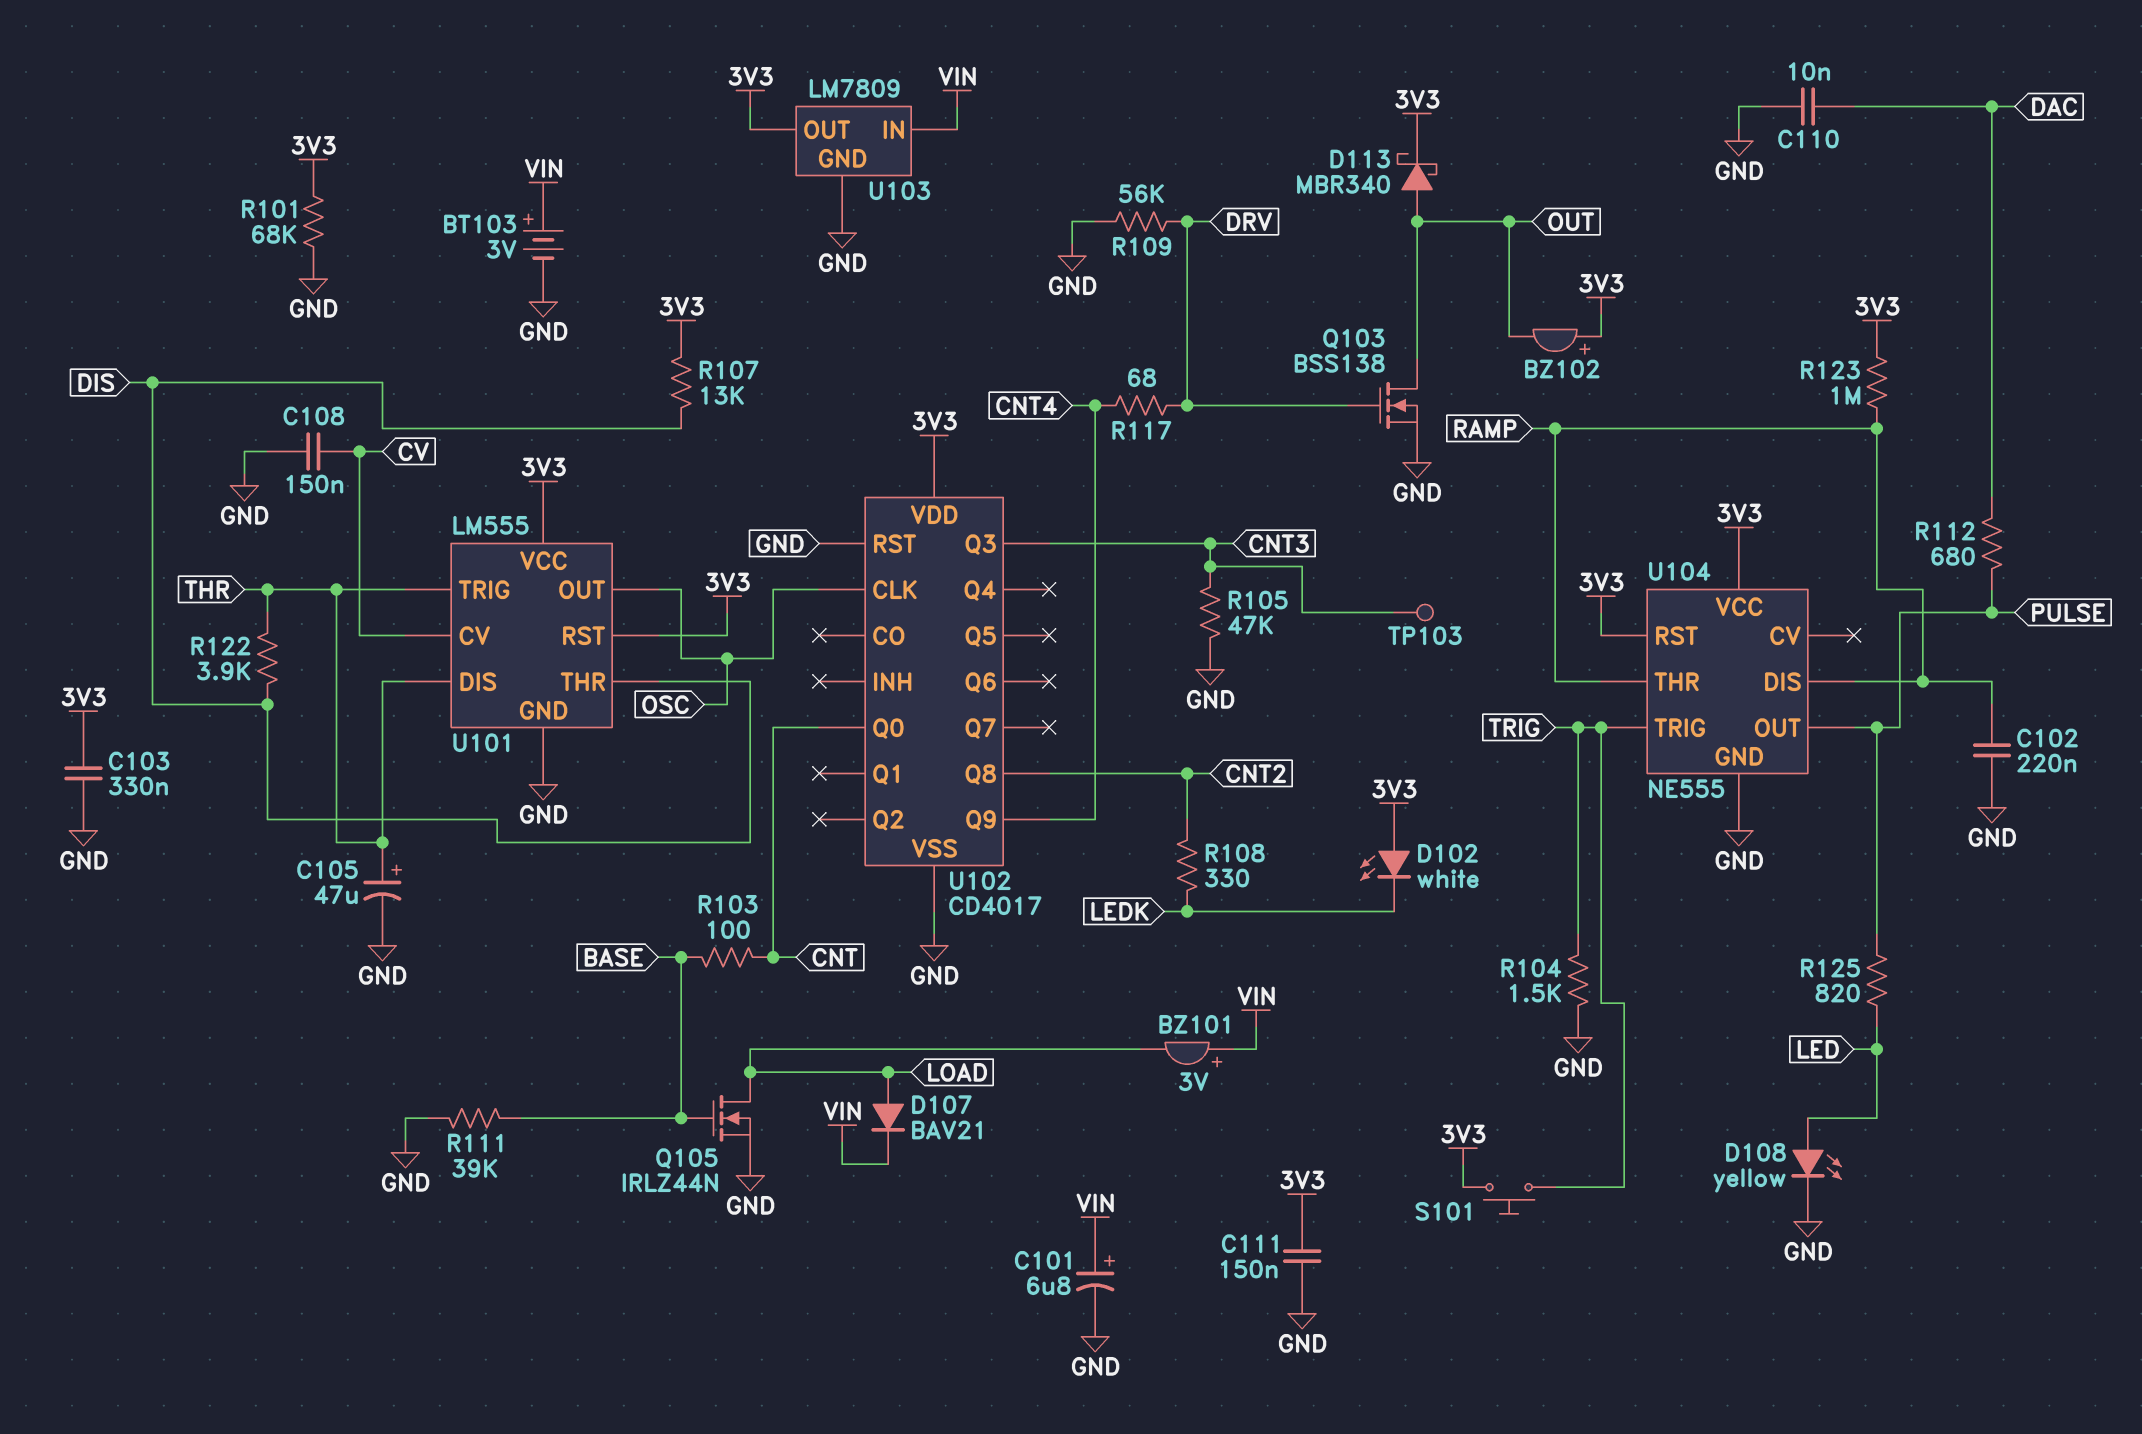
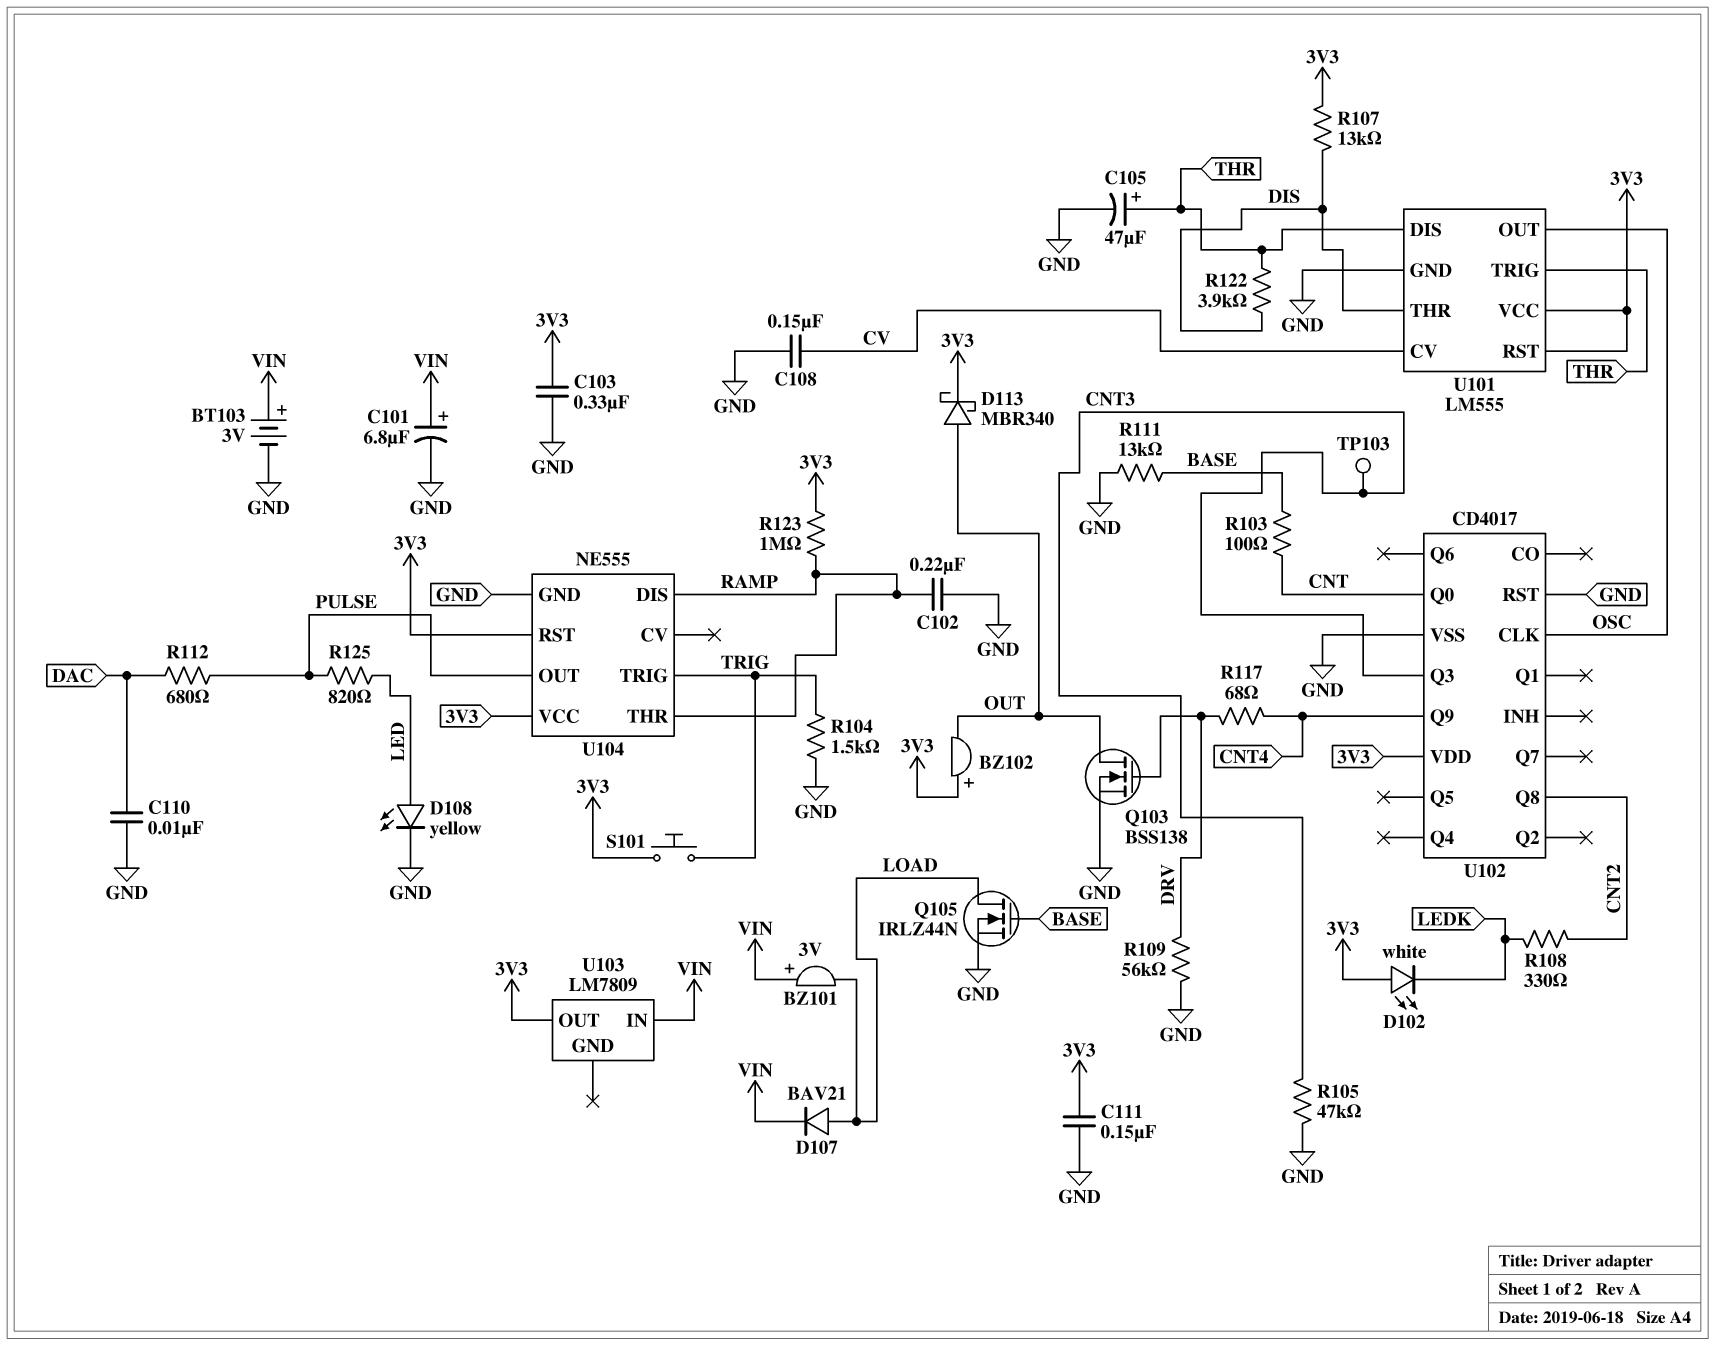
R101: 68k (3V3, GND) -> none
R111: 39k (BASE, GND) -> 13k (BASE, GND)
U103 pin GND: GND -> none

